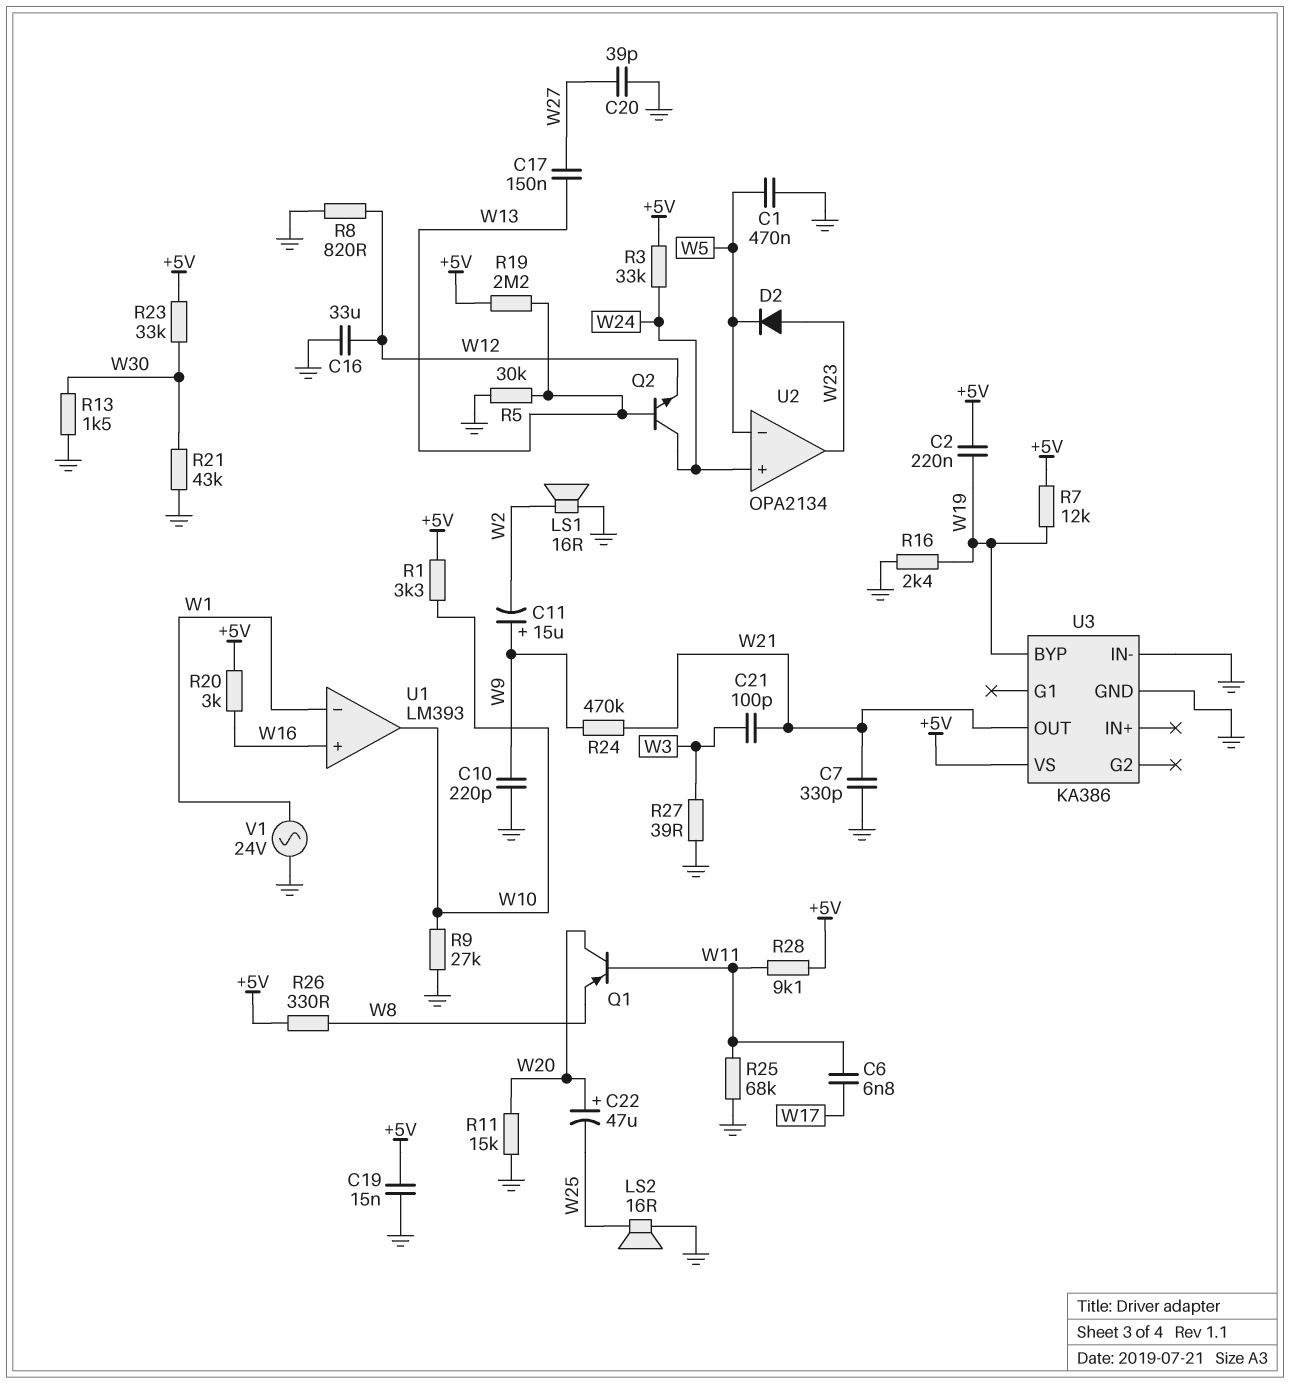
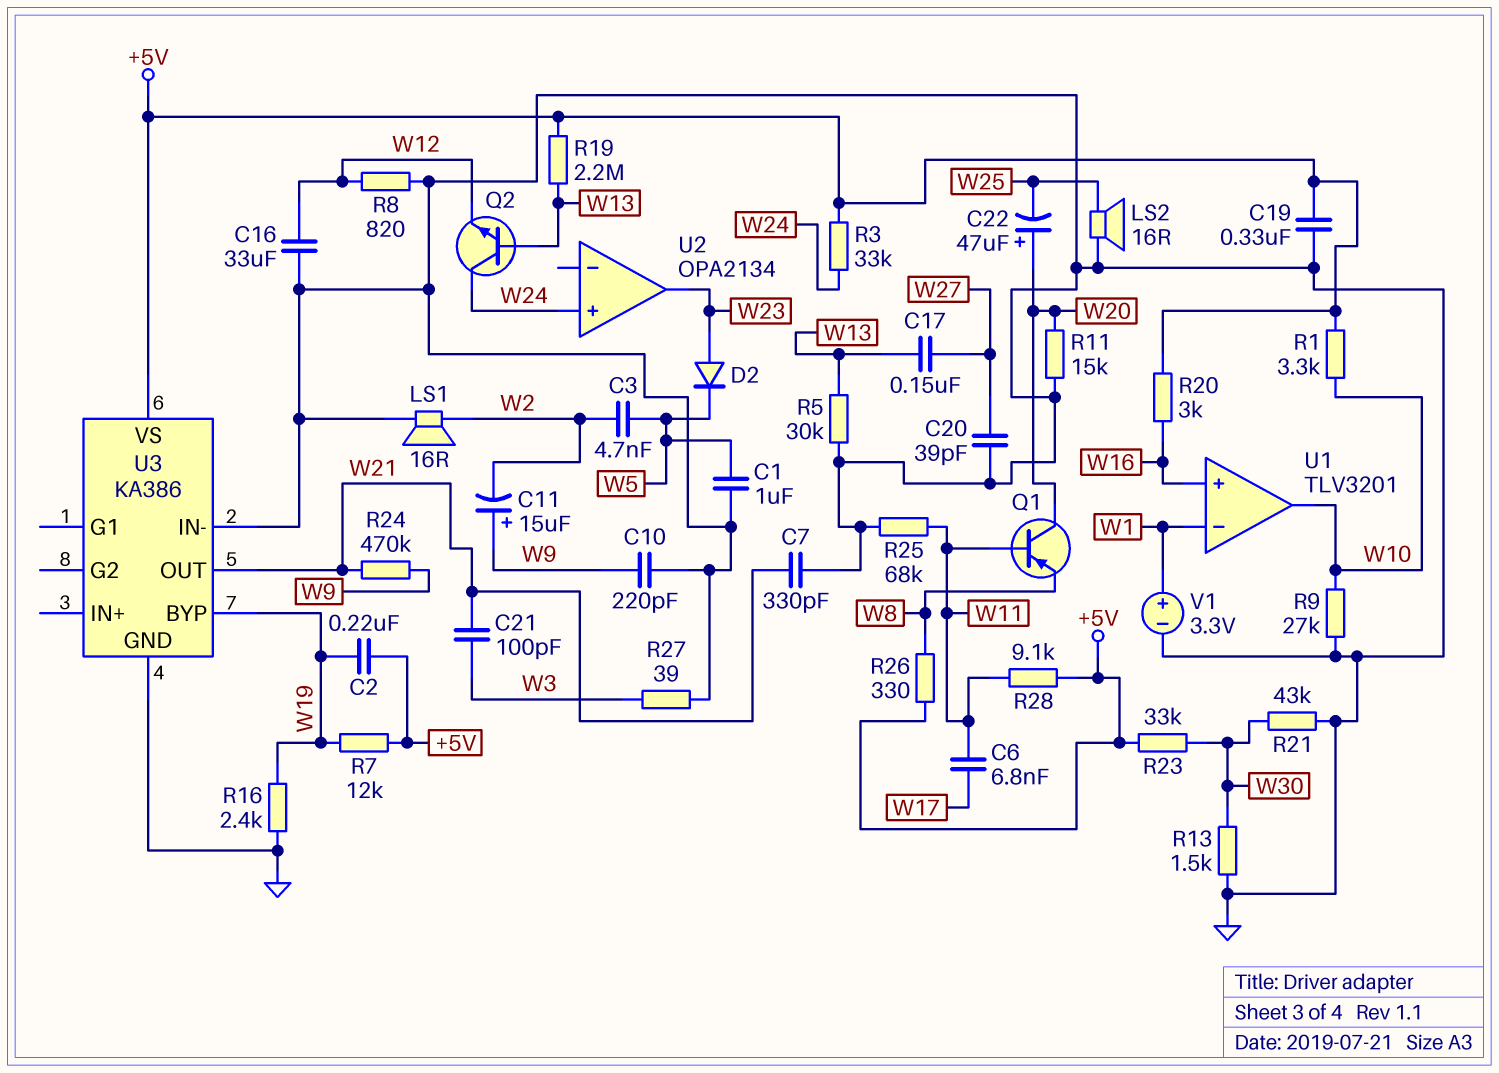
C1: 470nF (GND, W5) -> 1uF (GND, W5)
C3: none -> 4.7nF (W2, W5)
C19: 15nF (+5V, GND) -> 330nF (+5V, GND)
U1: LM393 -> TLV3201
U2 pin in-: W5 -> none
V1: AC 24V (GND, W1) -> 3.3V (plus W1, minus GND)

